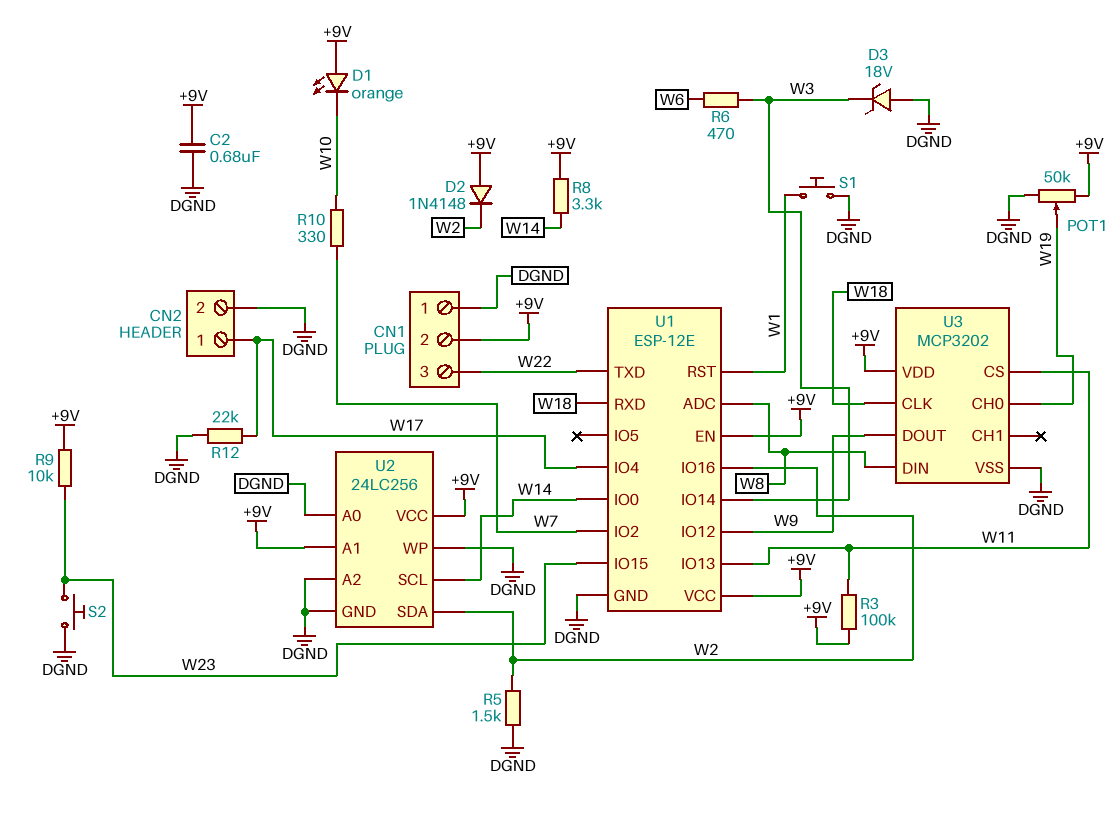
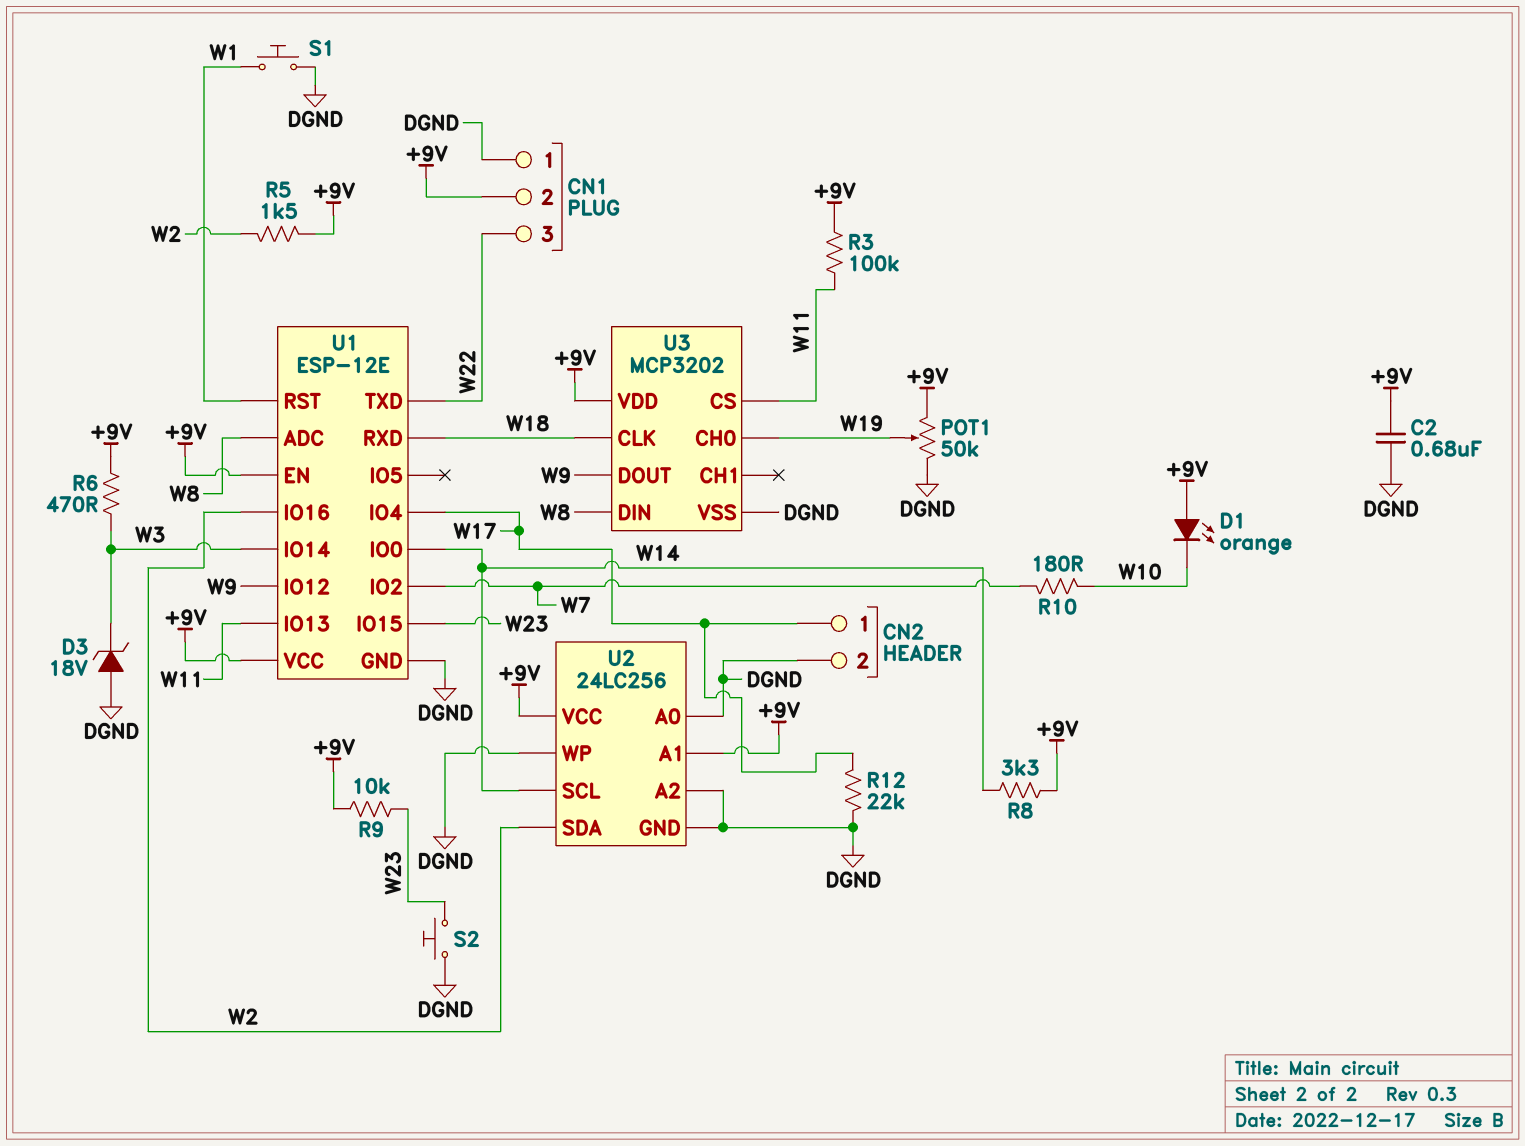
D2: diode 1N4148 (A +9V, K W2) -> none
R5: 1.5k (DGND, W2) -> 1.5k (+9V, W2)
R6: 470 (W3, W6) -> 470 (+9V, W3)
R10: 330 (W7, W10) -> 180 (W7, W10)

